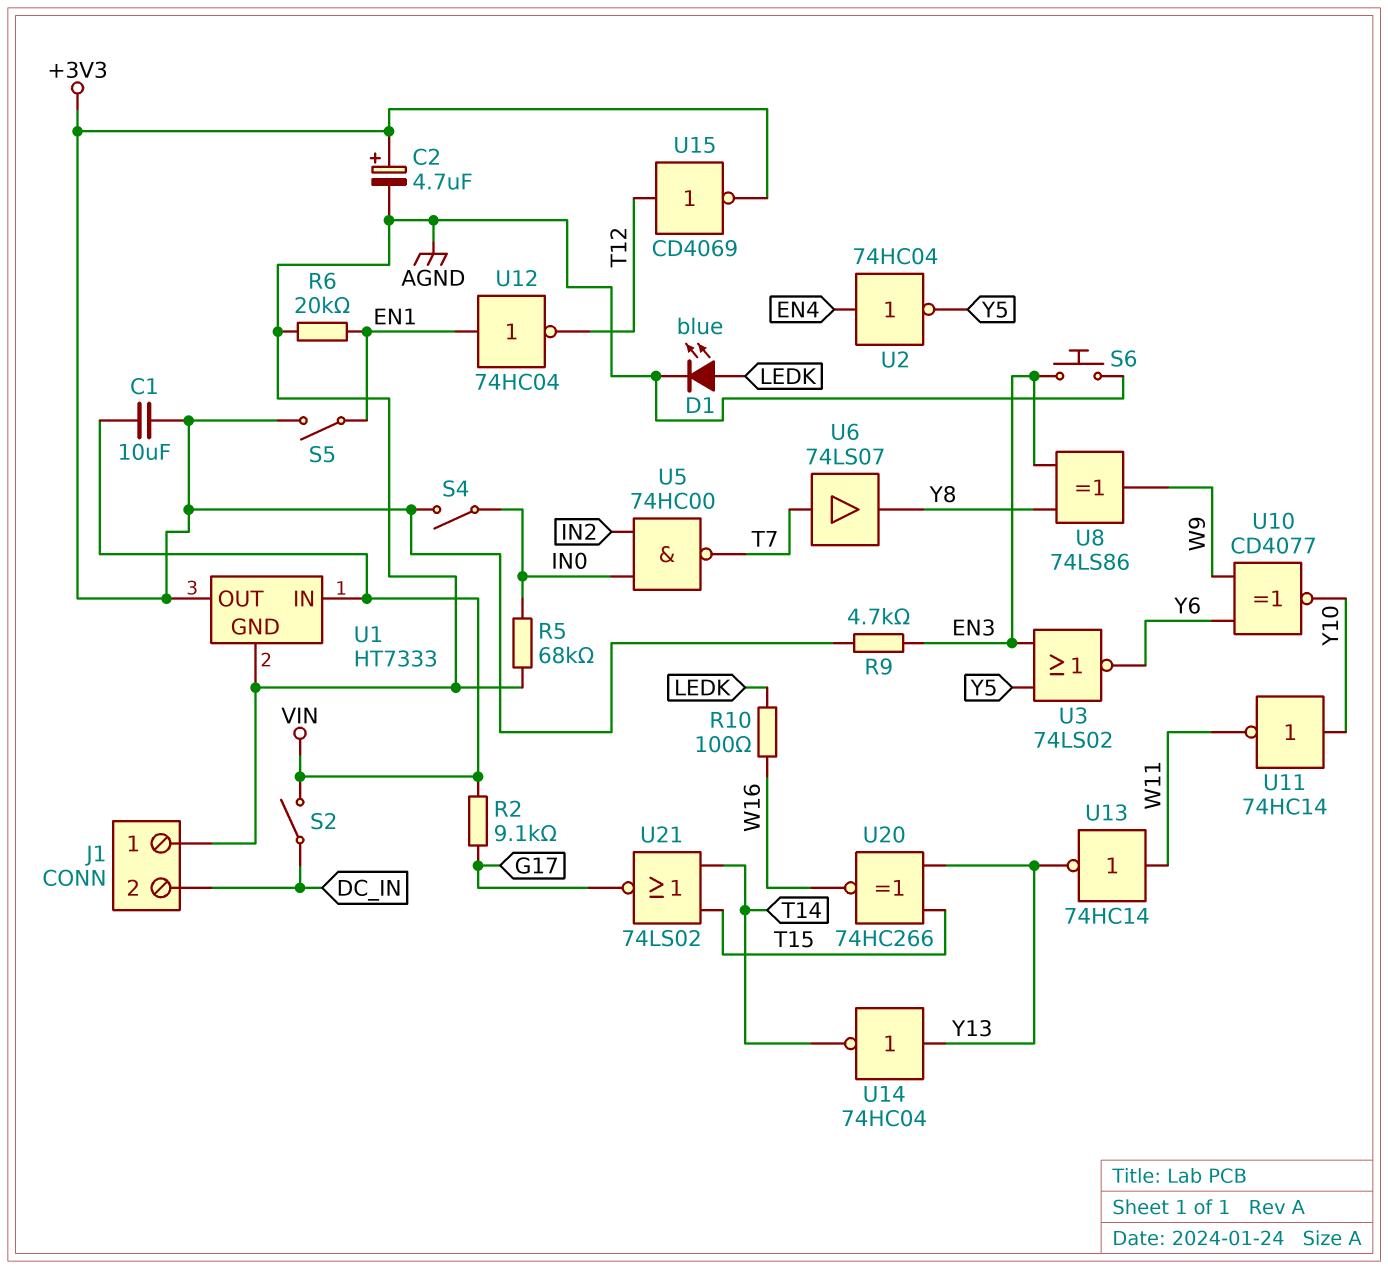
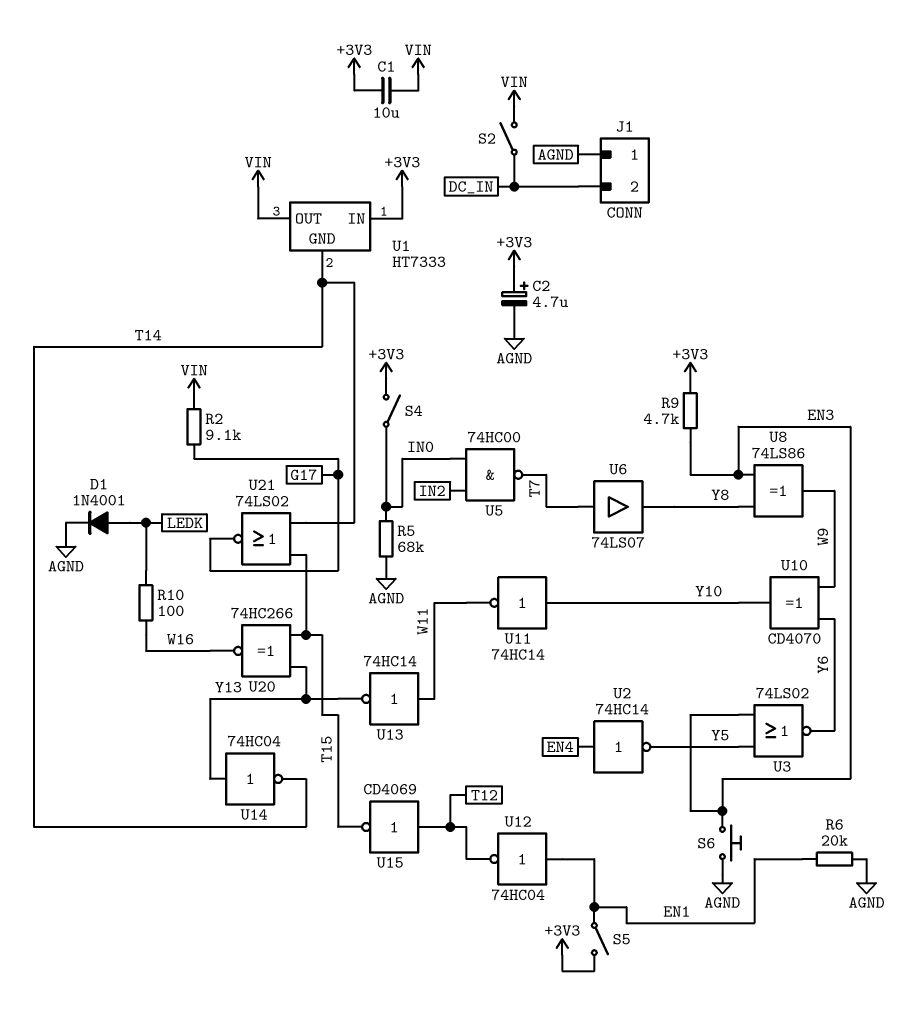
D1: LED blue (A LEDK, K AGND) -> diode 1N4001 (A LEDK, K AGND)
U1 pin GND: AGND -> T14
U1 pin IN: VIN -> +3V3
U1 pin OUT: +3V3 -> VIN
U2: NOT 74HC04 (in EN4, out Y5) -> NOT 74HC14 (in EN4, out Y5)
U10: XNOR CD4077 (in W9, in Y6, out Y10) -> XOR CD4070 (in W9, in Y6, out Y10)
U15: NOT CD4069 (in T12, out +3V3) -> NOT CD4069 (in T12, out T15)

